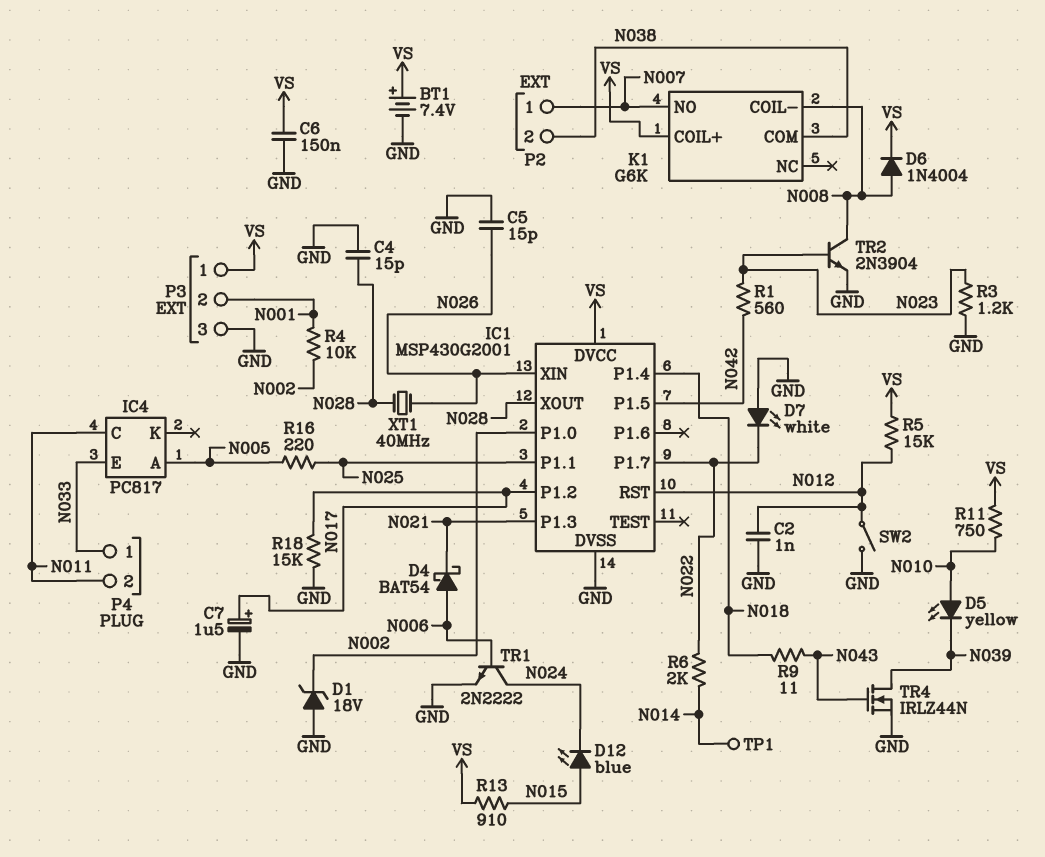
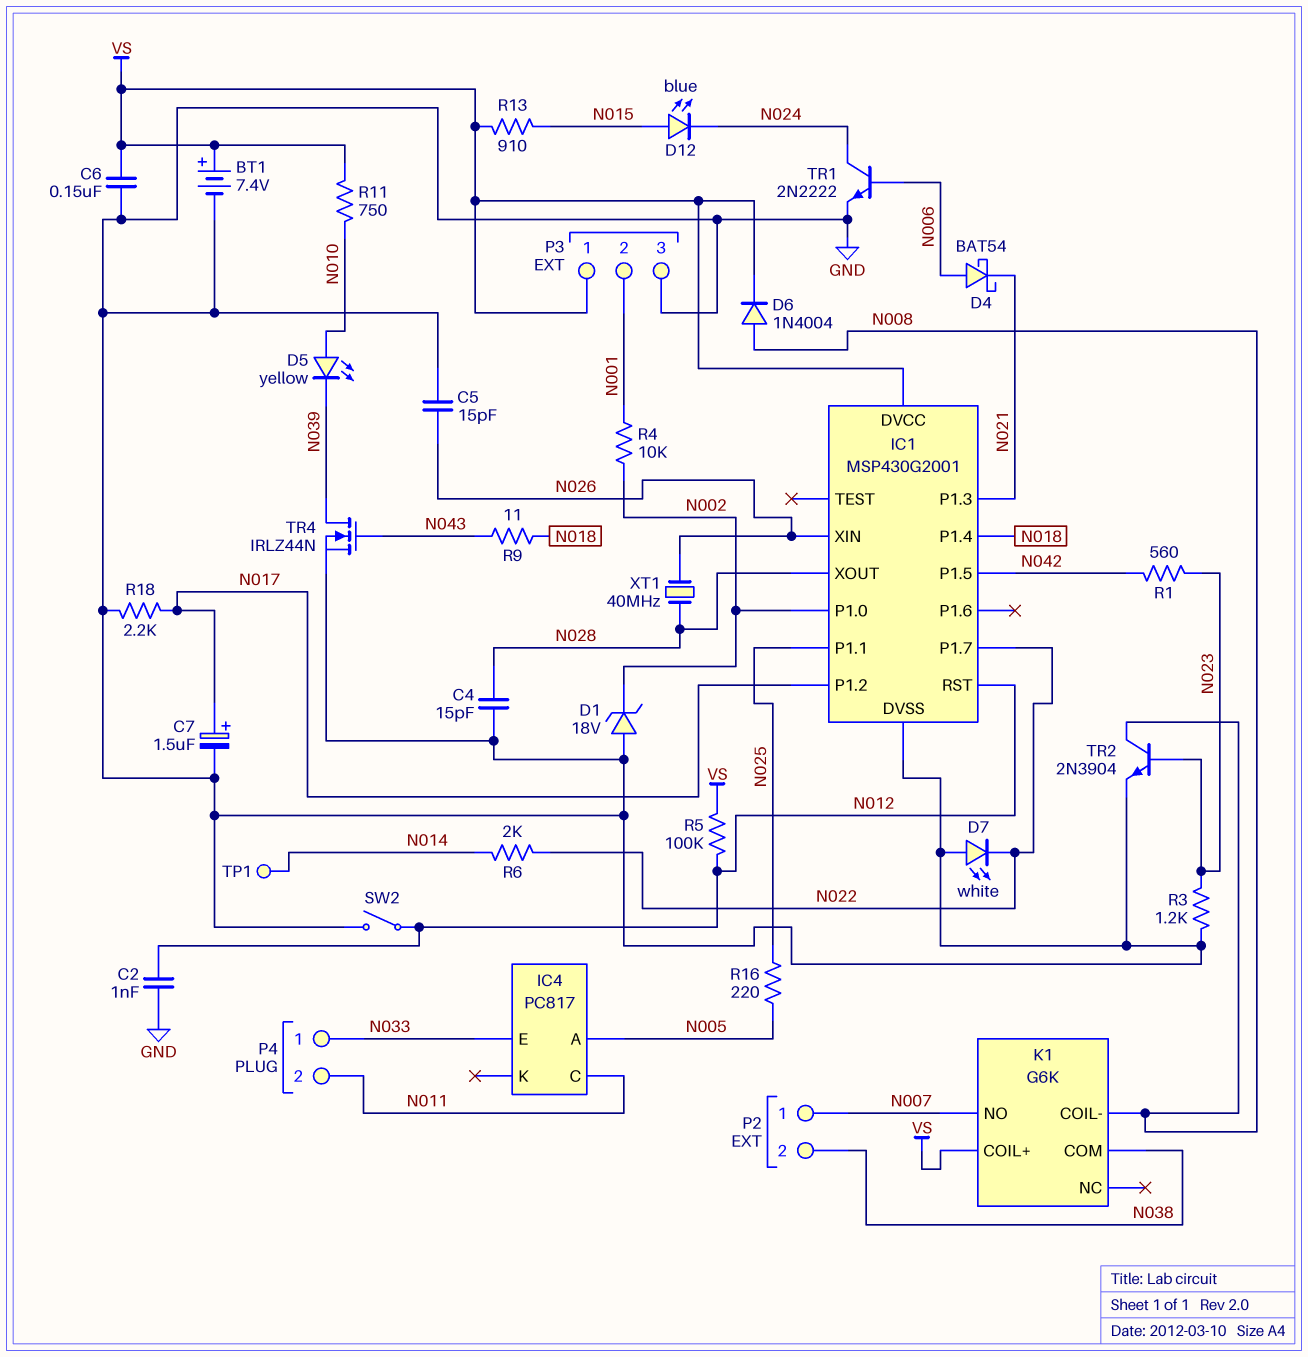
R5: 15k (N012, VS) -> 100k (N012, VS)
R18: 15k (GND, N017) -> 2.2k (GND, N017)

